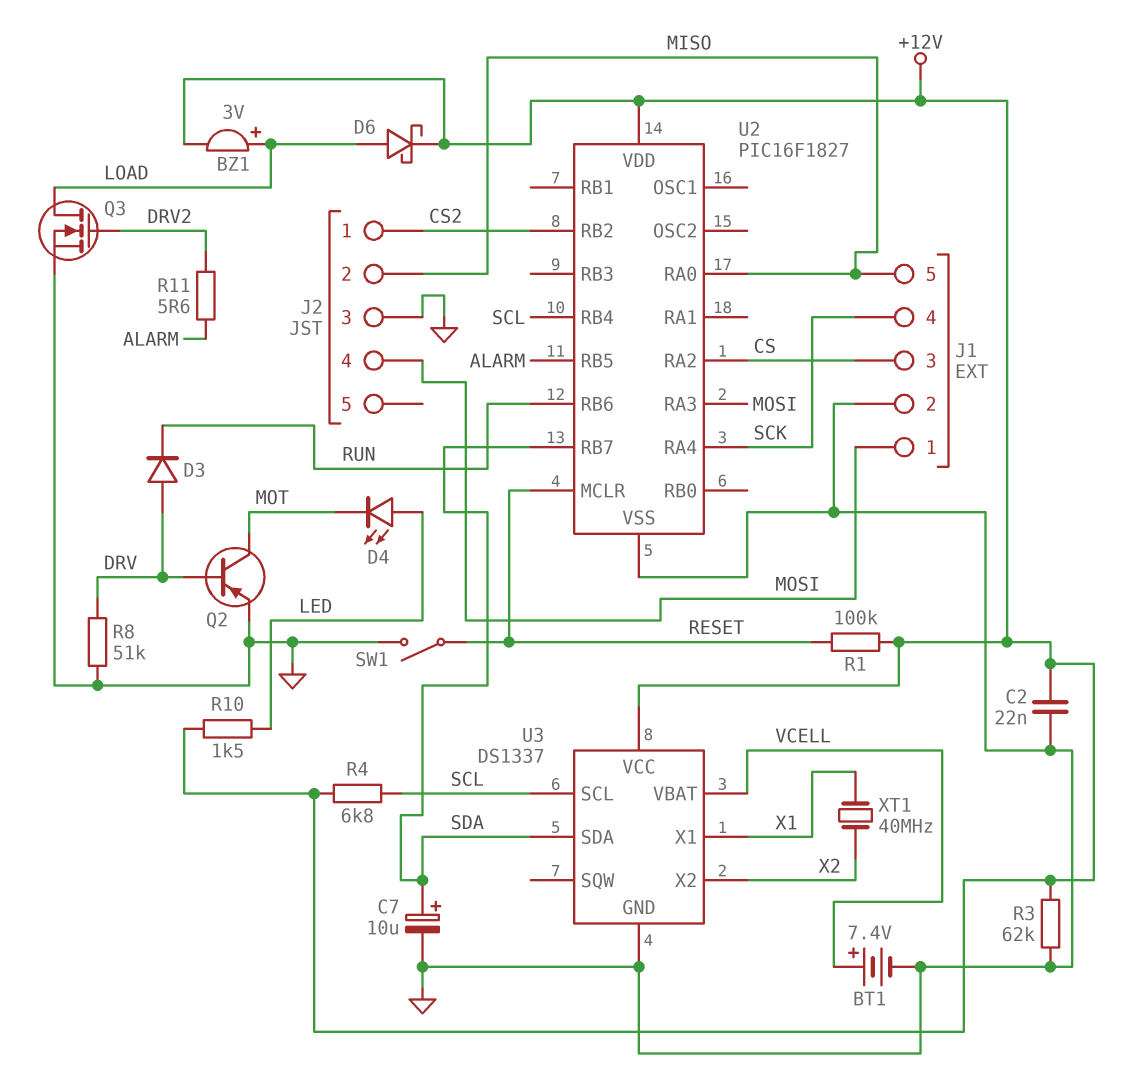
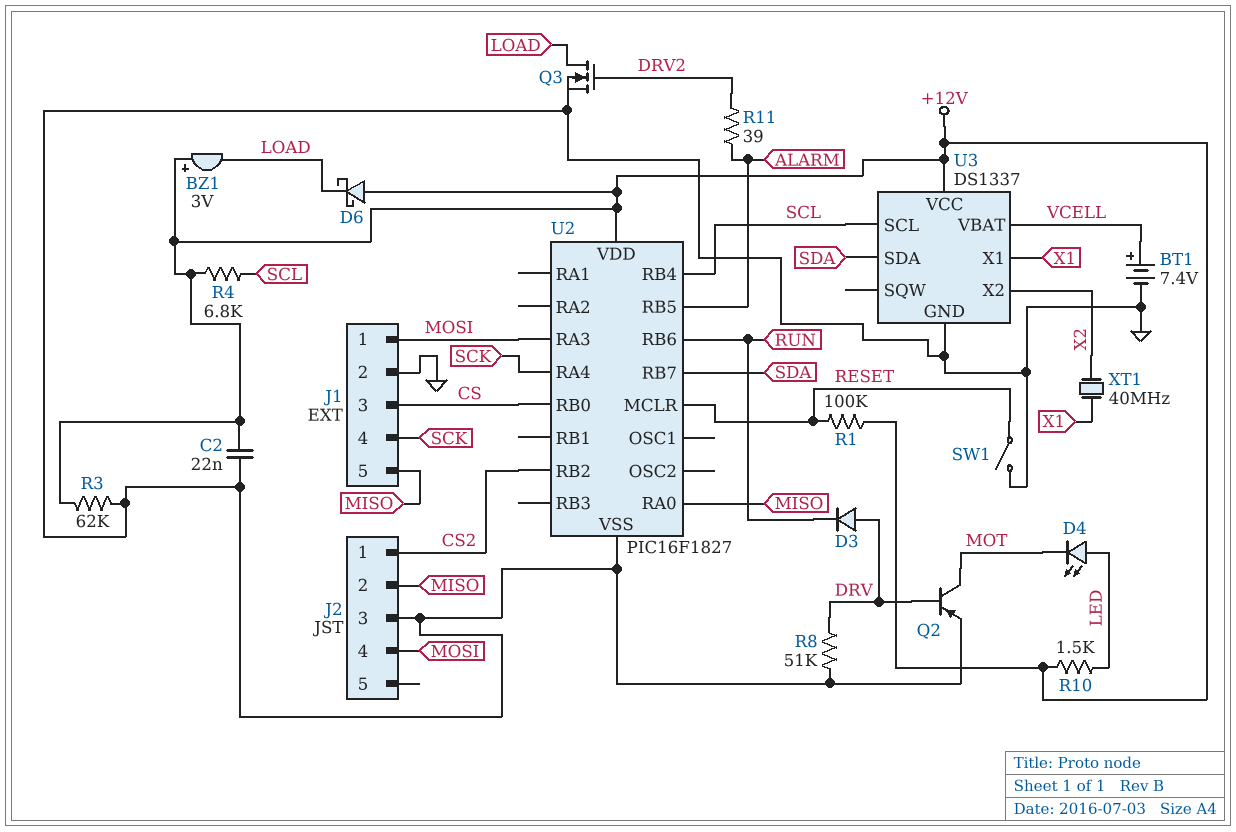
BZ1: buzzer 3V (plus LOAD, minus +12V) -> buzzer 3V (plus +12V, minus LOAD)
C7: 10uF (plus SDA, minus GND) -> none
D6: schottky (A LOAD, K +12V) -> schottky (A +12V, K LOAD)
R11: 5.6 (ALARM, DRV2) -> 39 (ALARM, DRV2)
U2 pin RA2: CS -> none
U2 pin RB0: none -> CS

